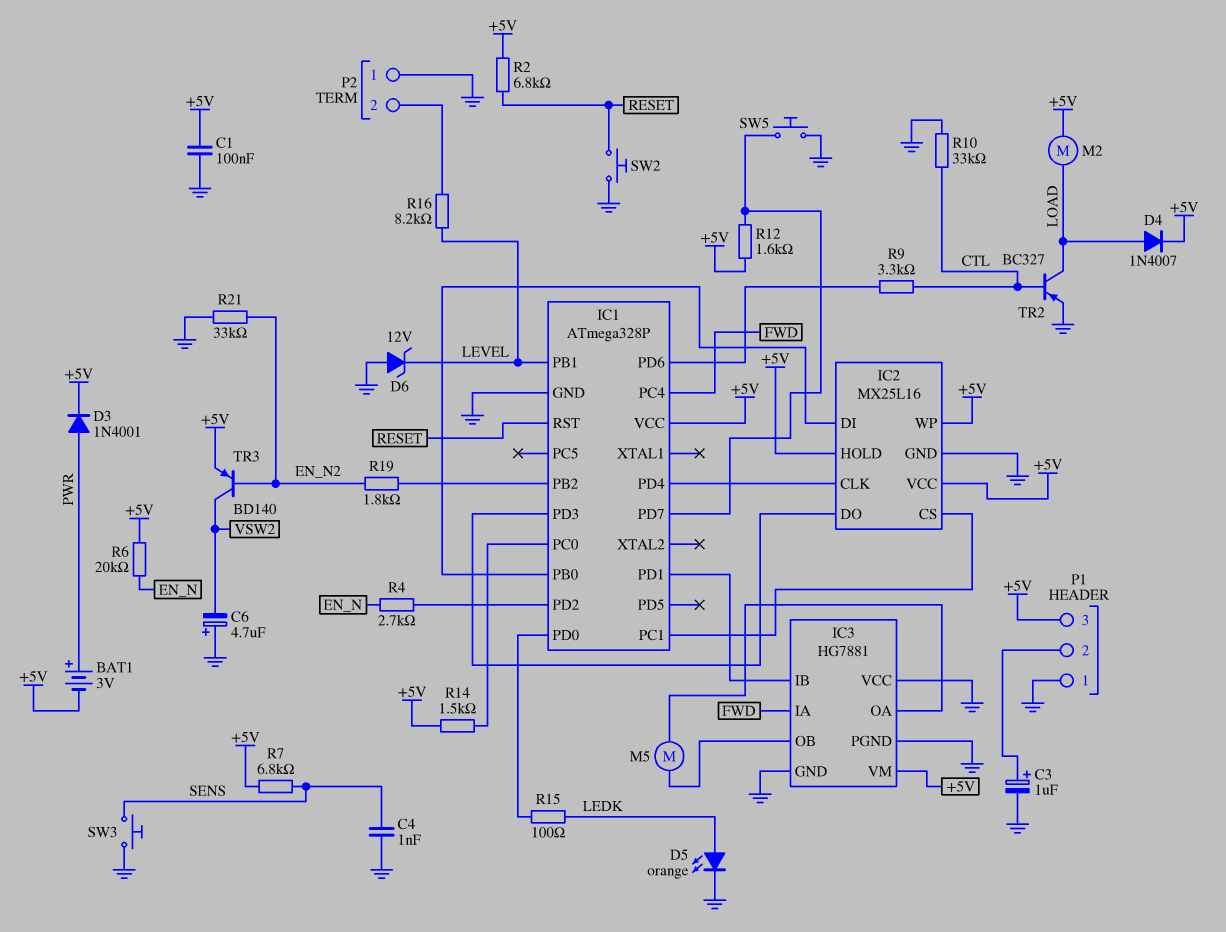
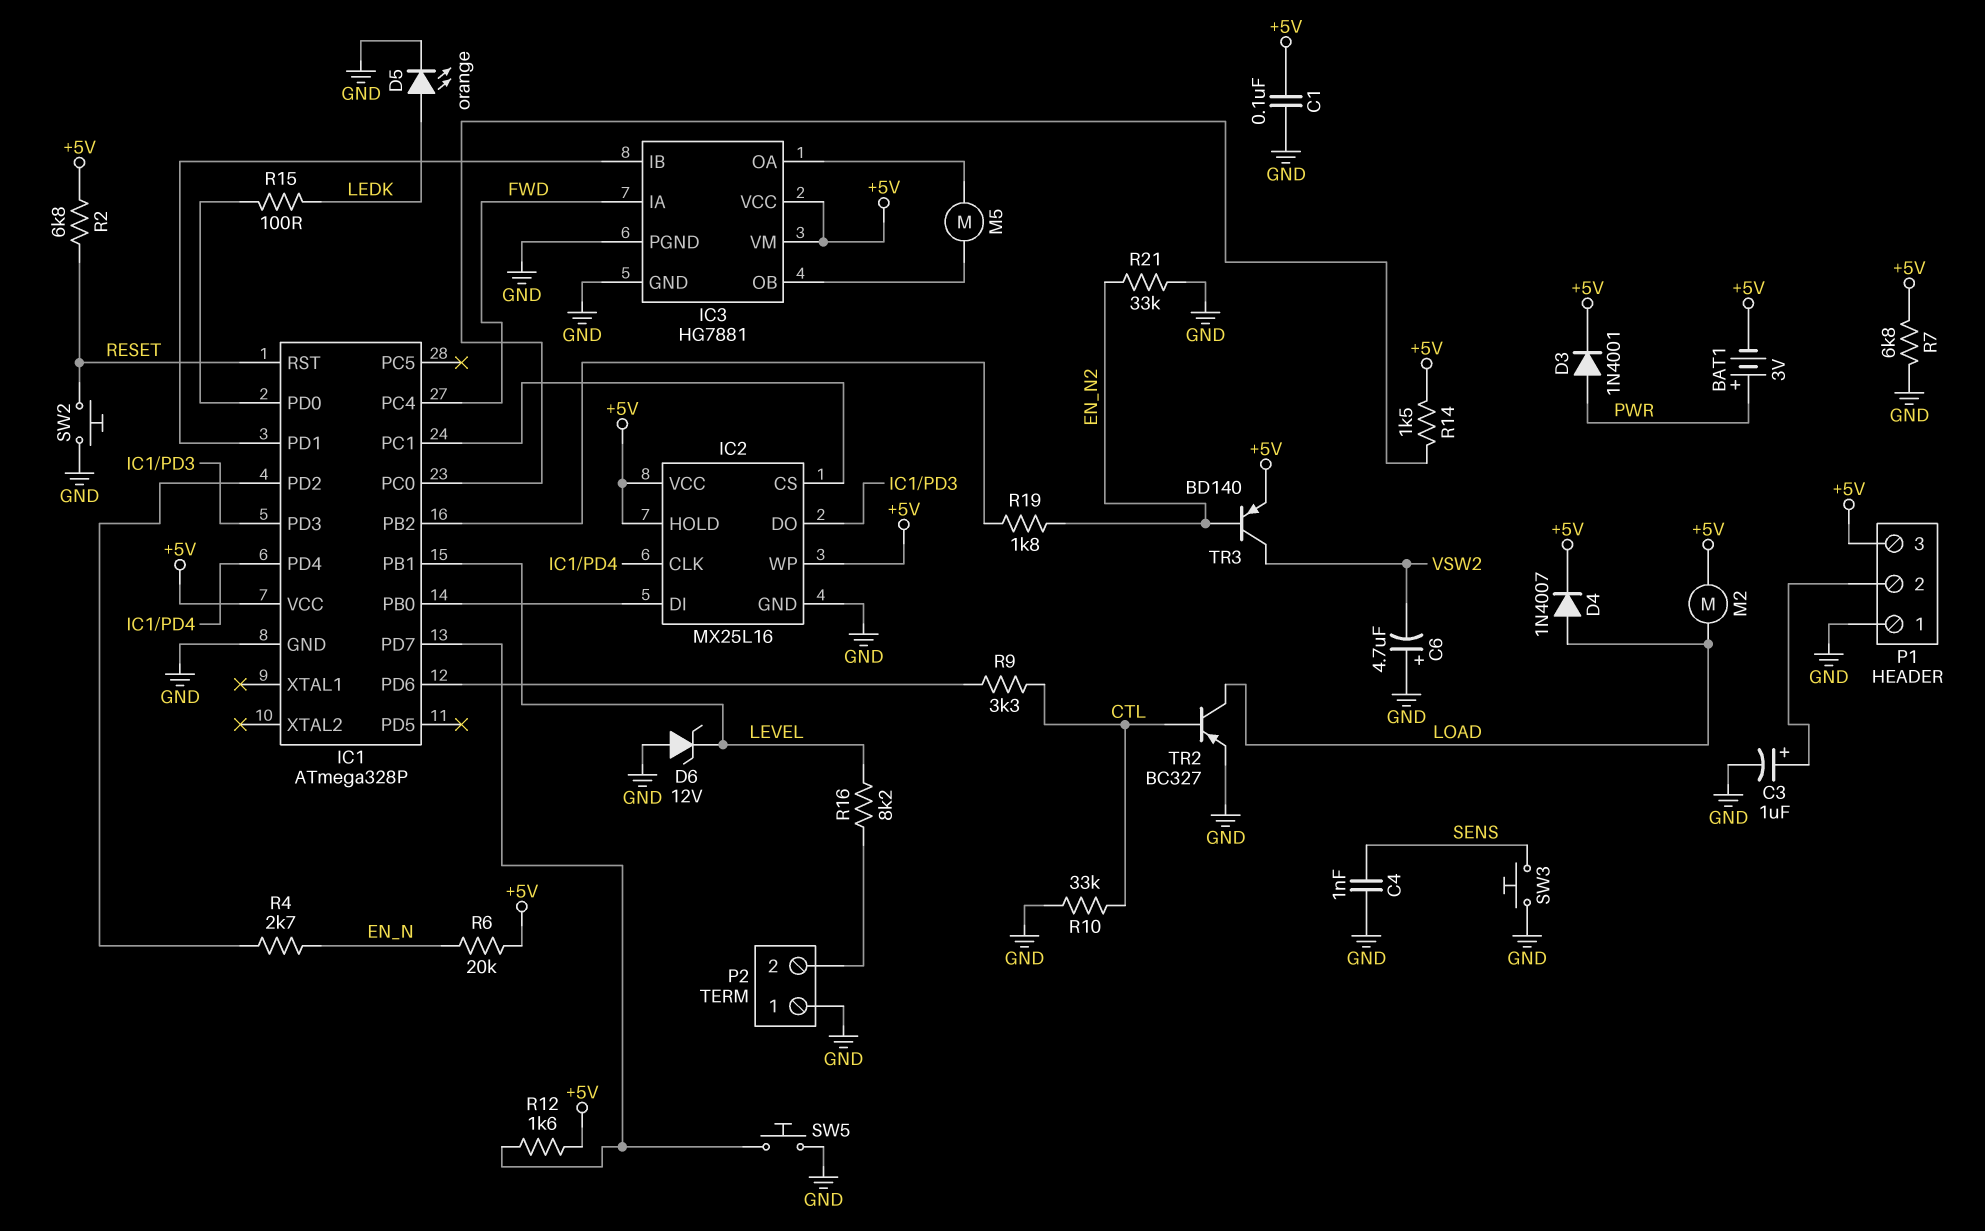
IC3 pin VCC: GND -> +5V
R7: 6.8k (+5V, SENS) -> 6.8k (+5V, GND)

